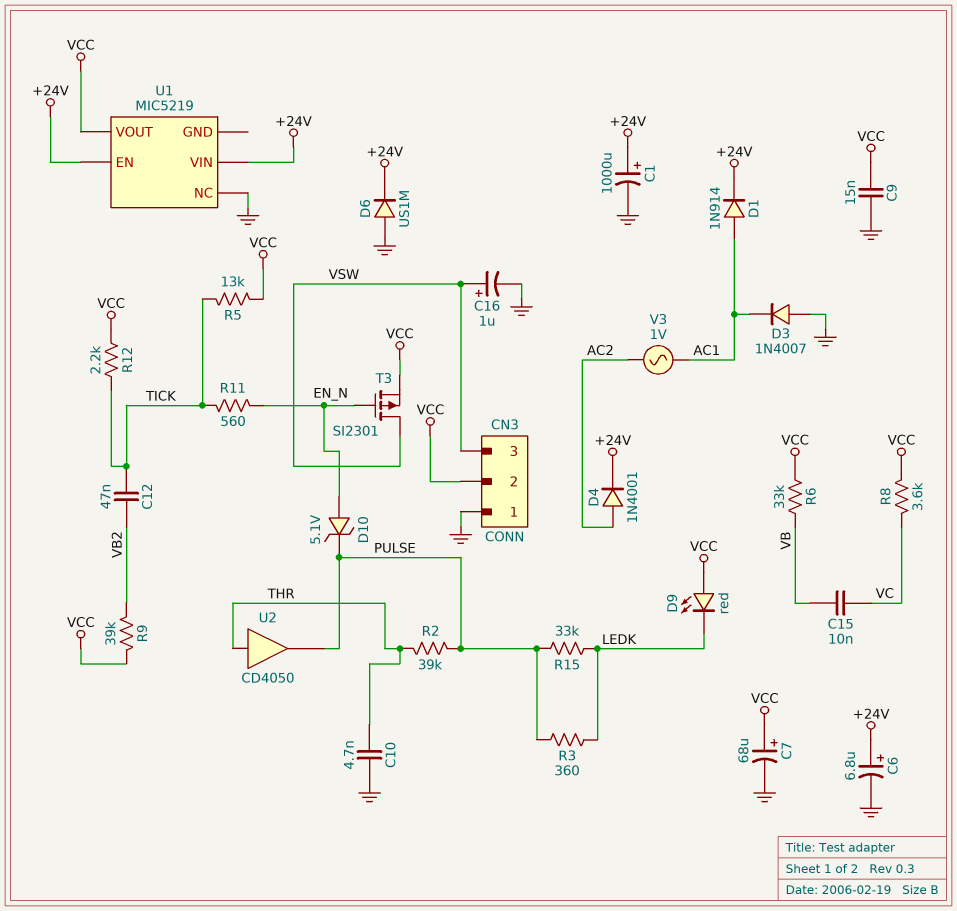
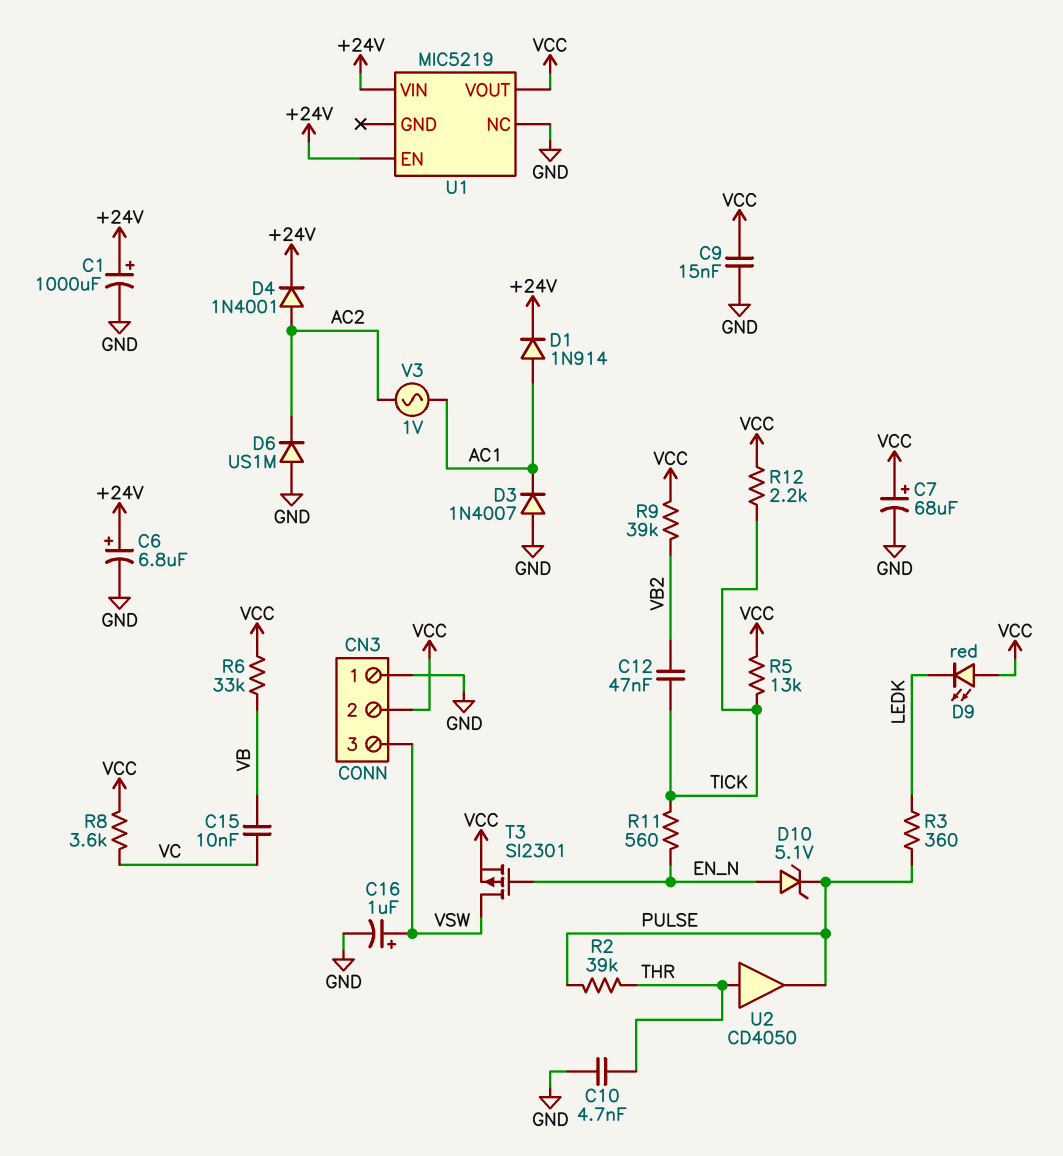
D6: diode US1M (A GND, K +24V) -> diode US1M (A GND, K AC2)
R15: 33k (LEDK, PULSE) -> none

